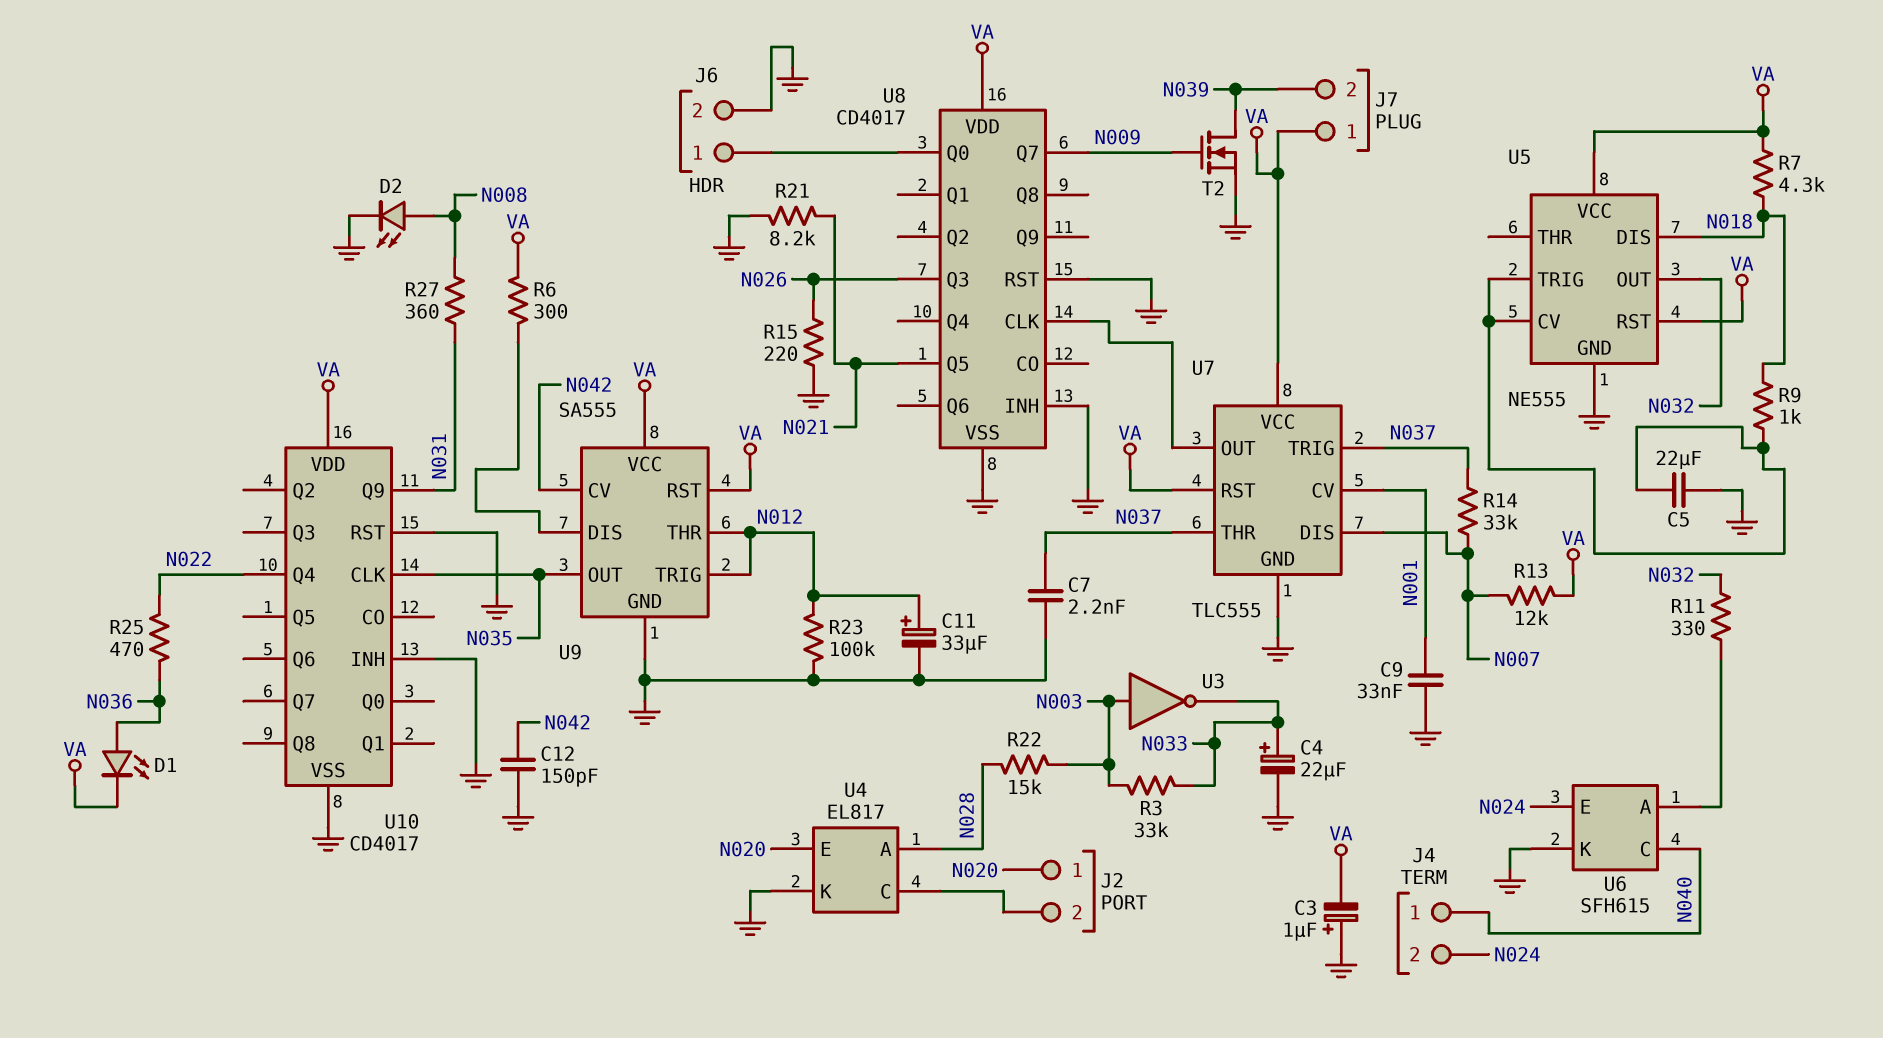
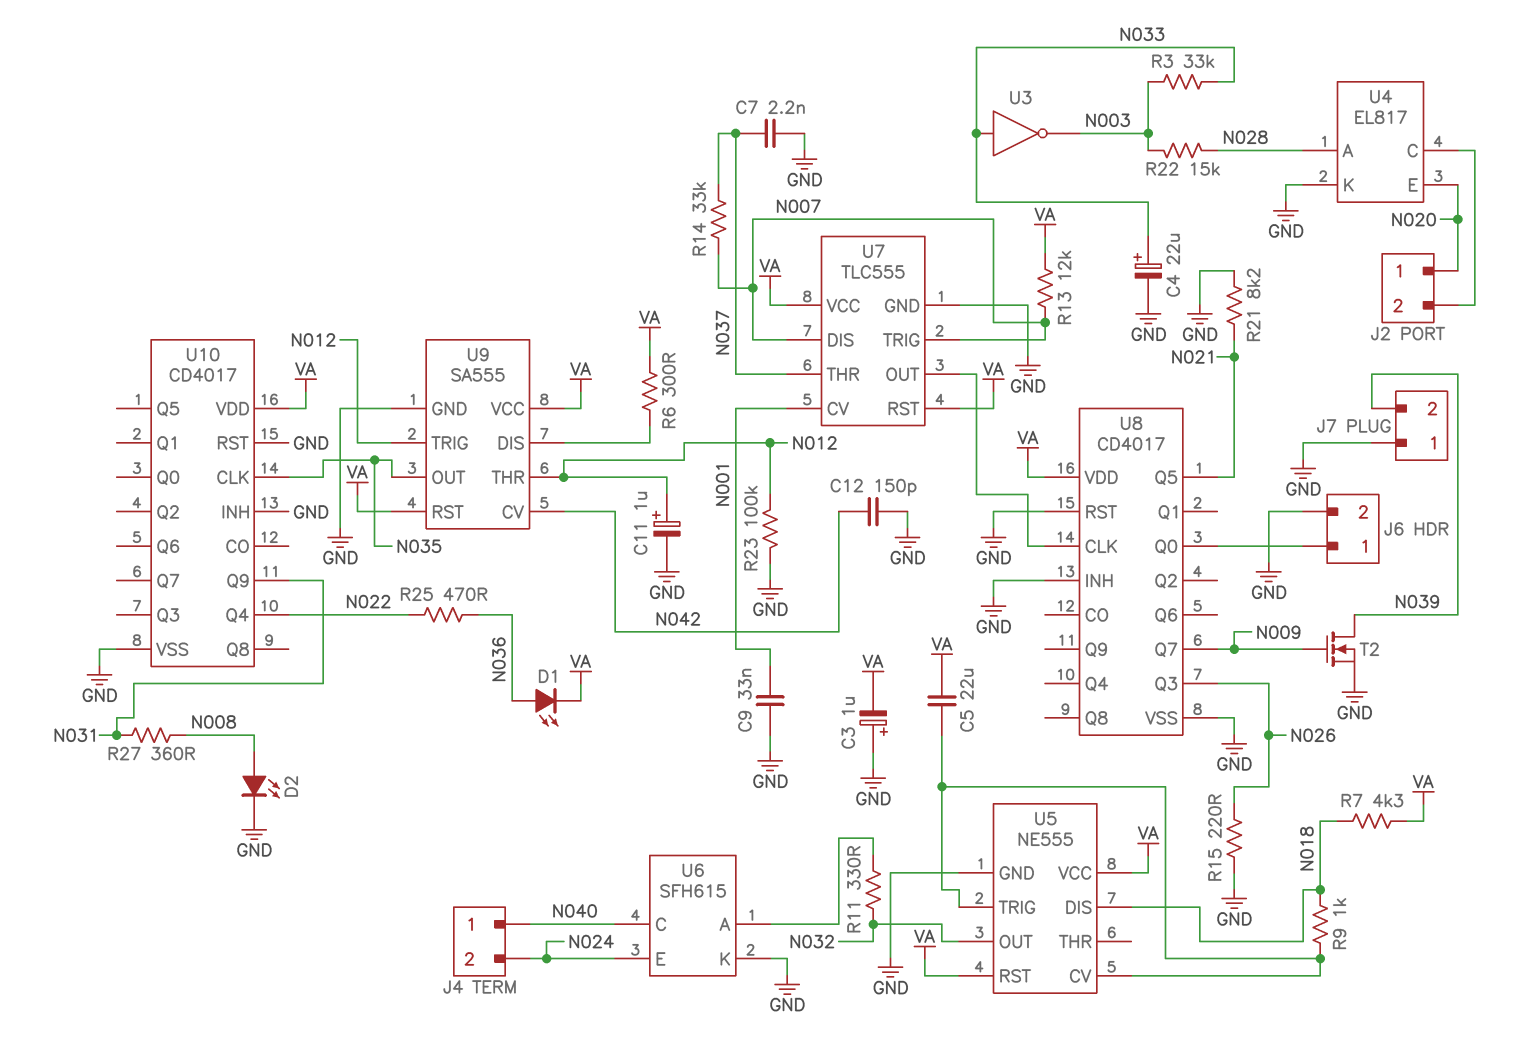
C5: 22uF (GND, U5/CV) -> 22uF (U5/CV, VA)
C11: 33uF (plus N012, minus GND) -> 1uF (plus N012, minus GND)
J7 pin 1: VA -> GND
U3: NOT (in N003, out N033) -> NOT (in N033, out N003)
U7 pin TRIG: N037 -> N007

